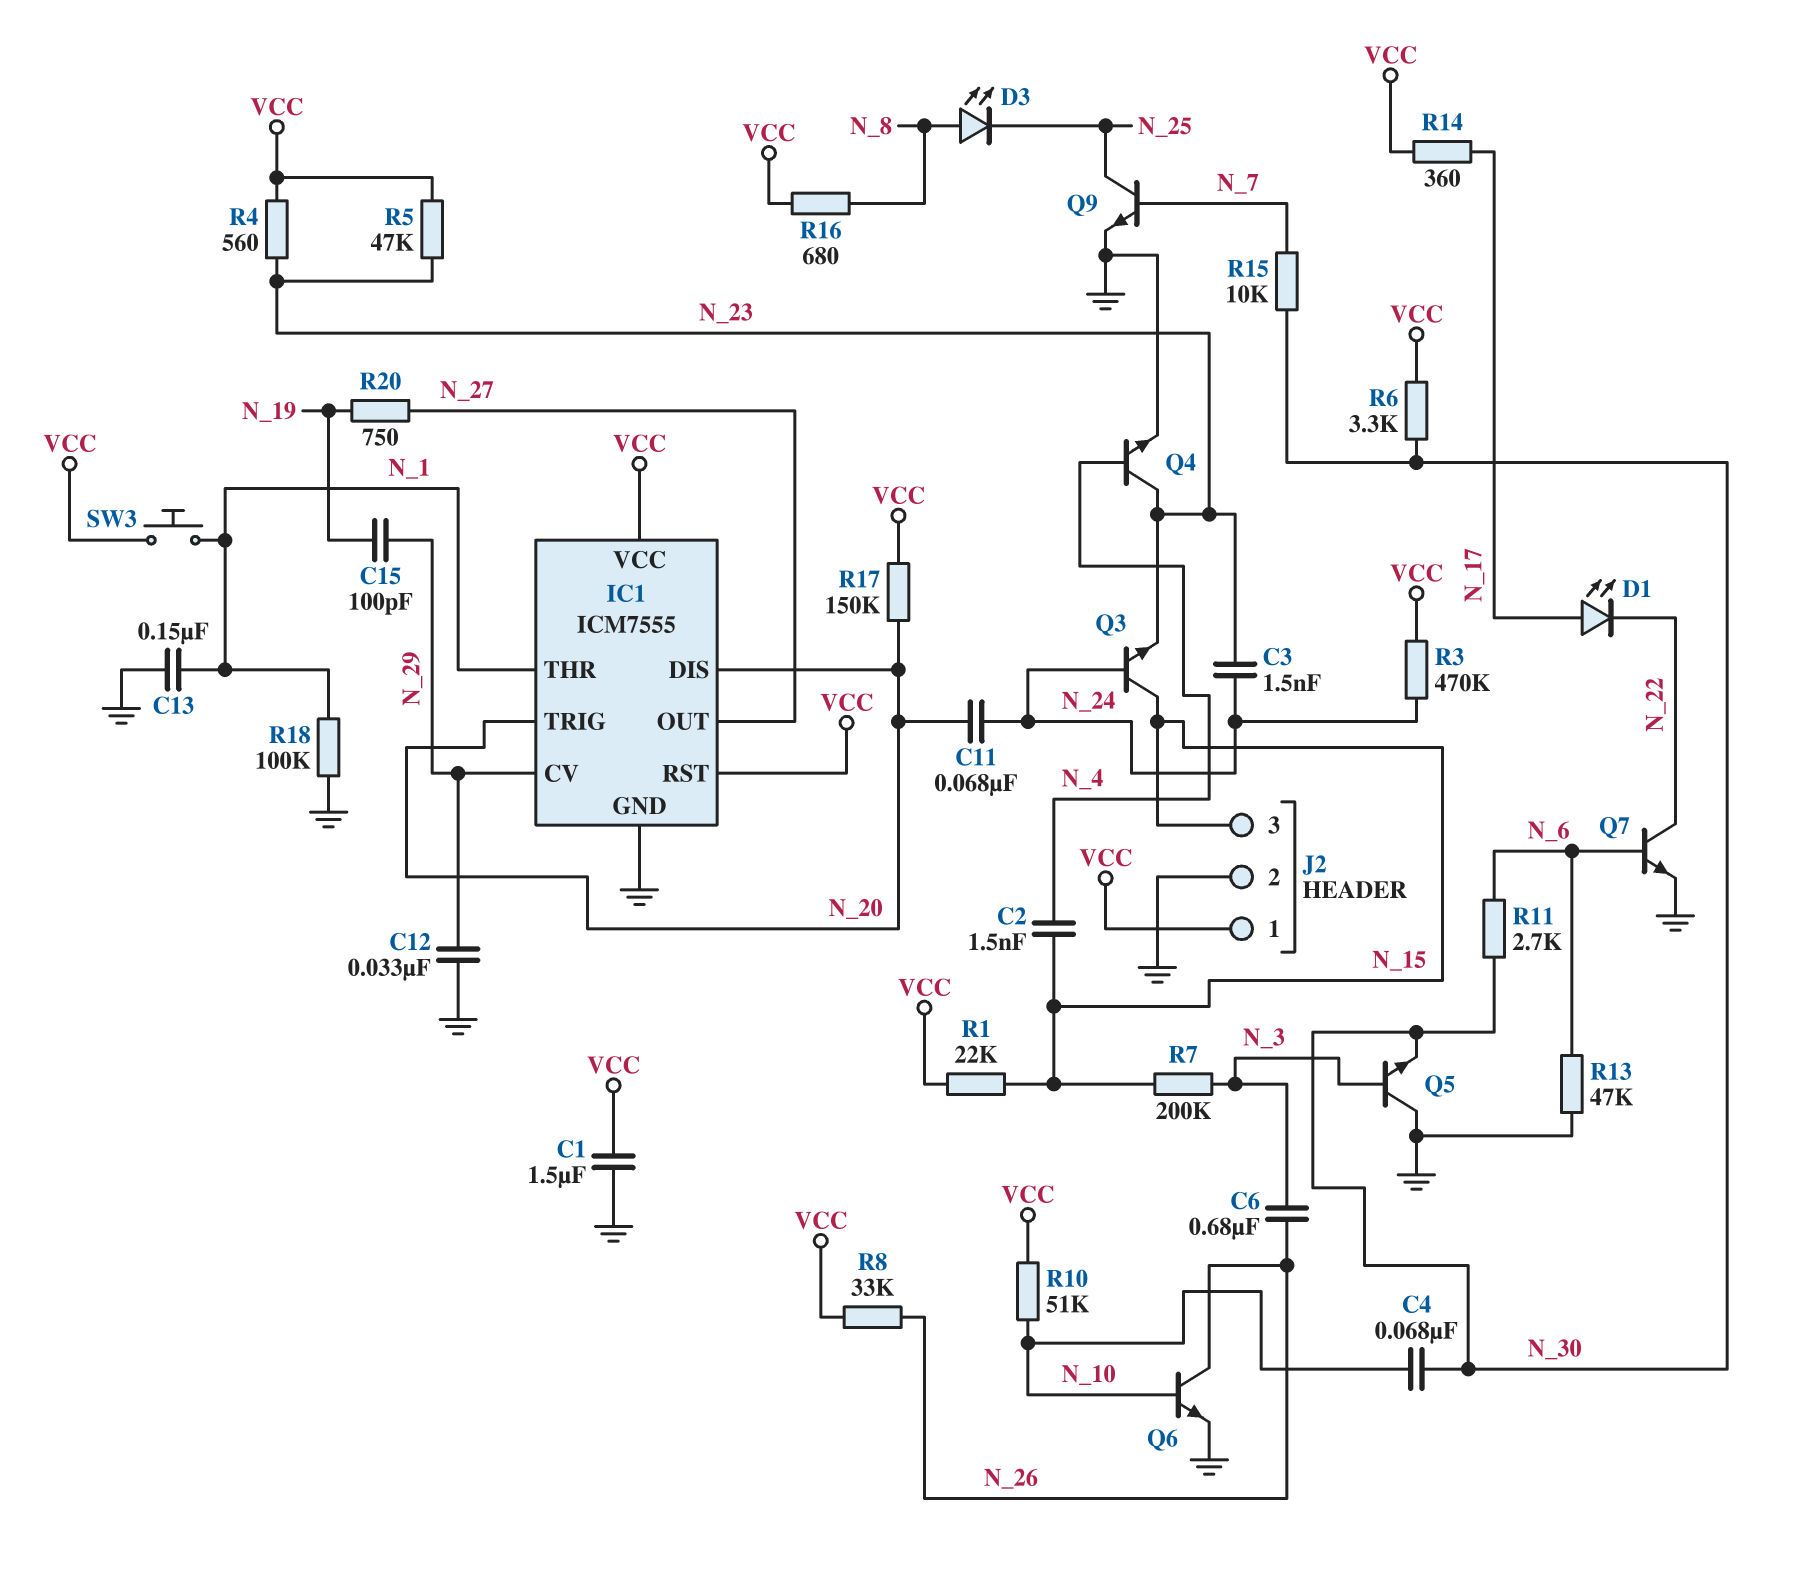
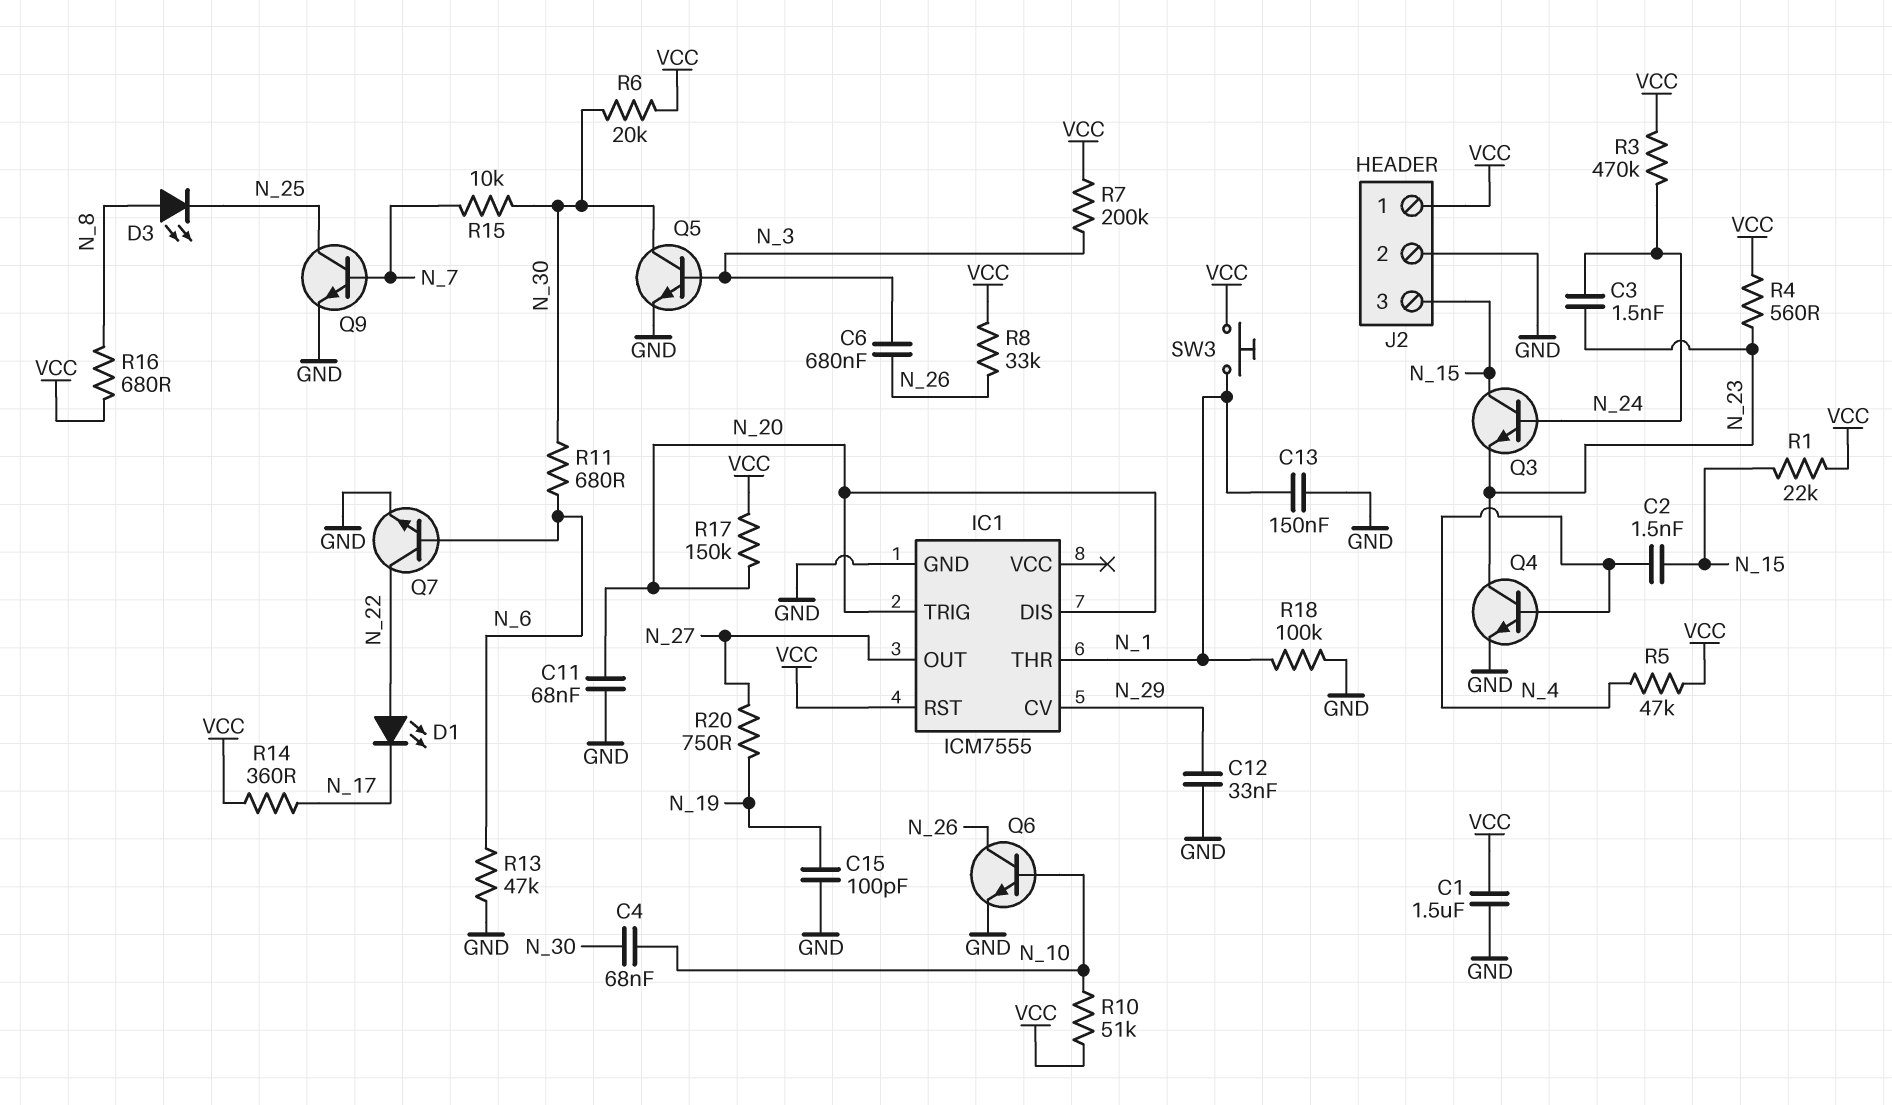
C11: 68nF (N_20, N_24) -> 68nF (GND, N_20)
C15: 100pF (N_19, N_29) -> 100pF (GND, N_19)
D1: LED (A N_17, K N_22) -> LED (A N_22, K N_17)
IC1 pin VCC: VCC -> none
Q5: NPN (B N_3, C GND, E N_30) -> NPN (B N_3, C N_30, E GND)
R5: 47k (N_23, VCC) -> 47k (N_4, VCC)
R6: 3.3k (N_30, VCC) -> 20k (N_30, VCC)
R7: 200k (N_3, N_15) -> 200k (N_3, VCC)
R11: 2.7k (N_6, N_30) -> 680 (N_6, N_30)

